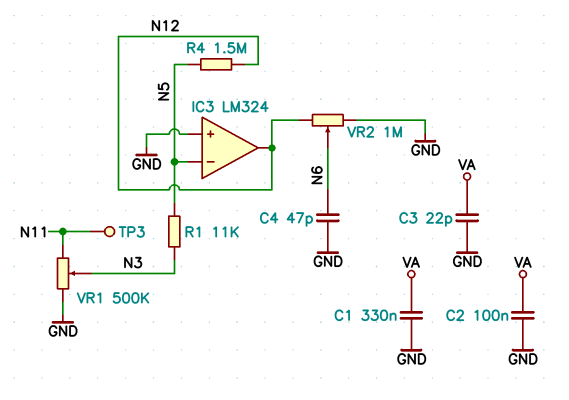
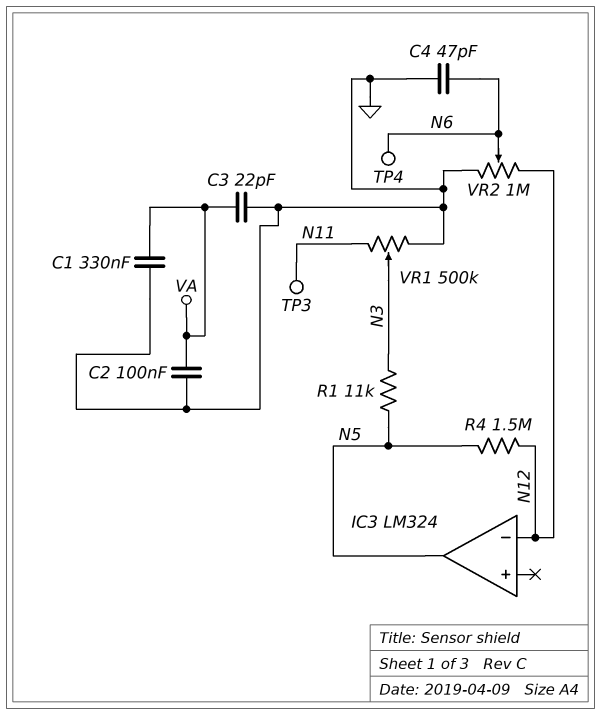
IC3 pin in+: GND -> none
IC3 pin in-: N5 -> N12
IC3 pin out: N12 -> N5
TP4: none -> test point (N6)

